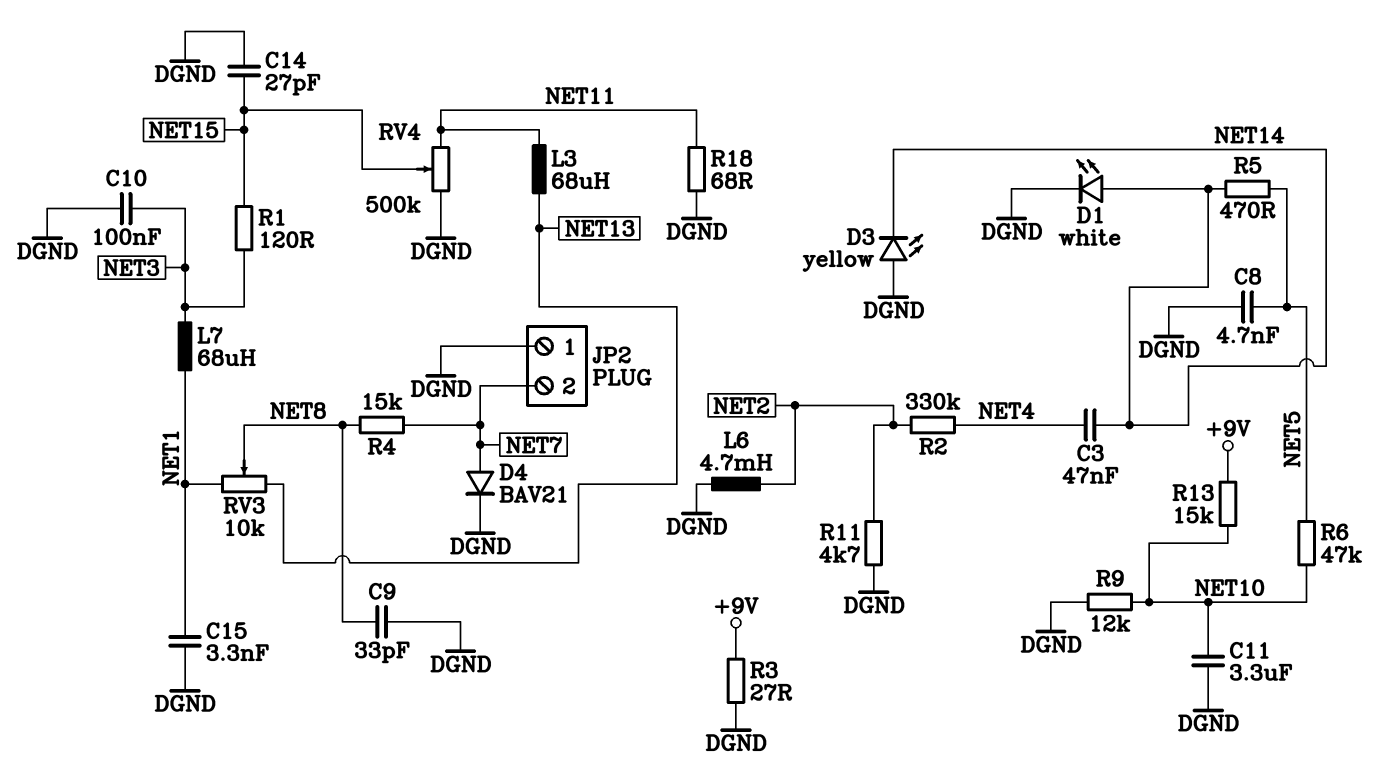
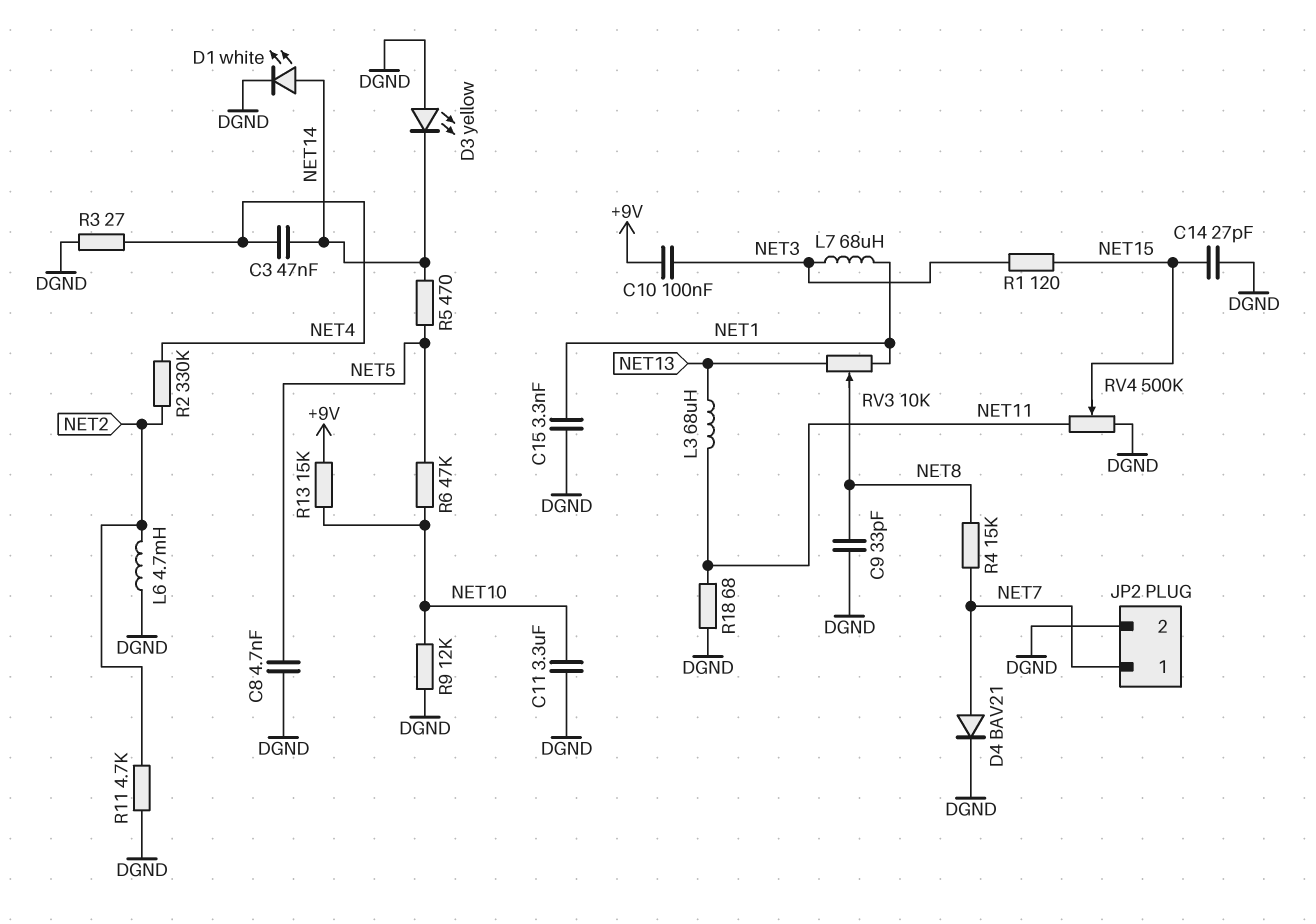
C10: 100nF (DGND, NET3) -> 100nF (+9V, NET3)
JP2 pin 1: DGND -> NET7
JP2 pin 2: NET7 -> DGND
R3: 27 (+9V, DGND) -> 27 (DGND, NET4)

